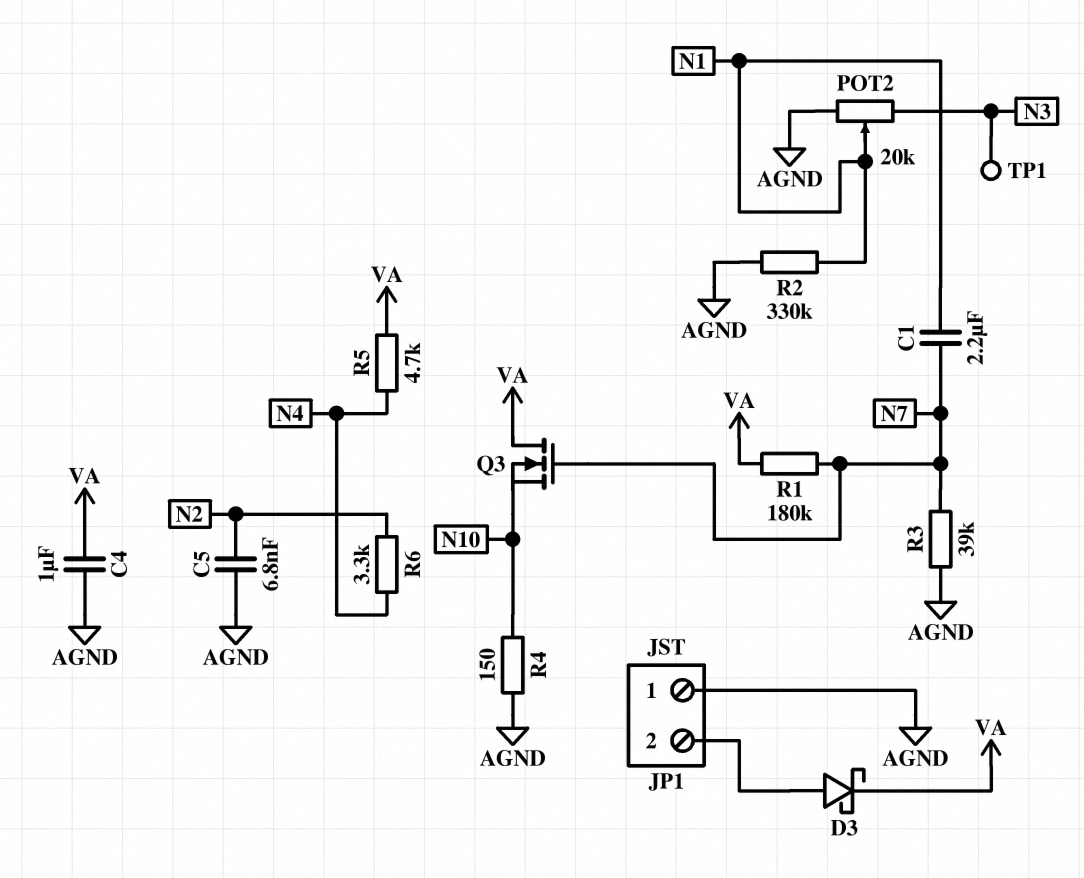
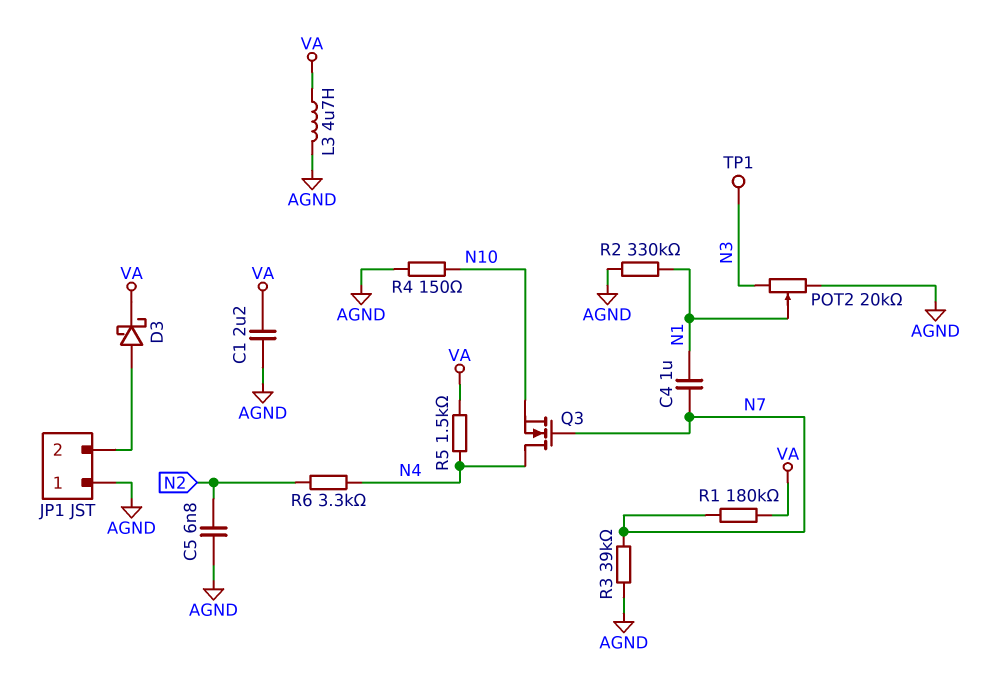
C1: 2.2uF (N1, N7) -> 2.2uF (AGND, VA)
C4: 1uF (AGND, VA) -> 1uF (N1, N7)
L3: none -> 4.7uH (AGND, VA)
Q3: NMOS (G N7, D VA, S N10) -> NMOS (G N7, D N4, S N10)
R5: 4.7k (N4, VA) -> 1.5k (N4, VA)

